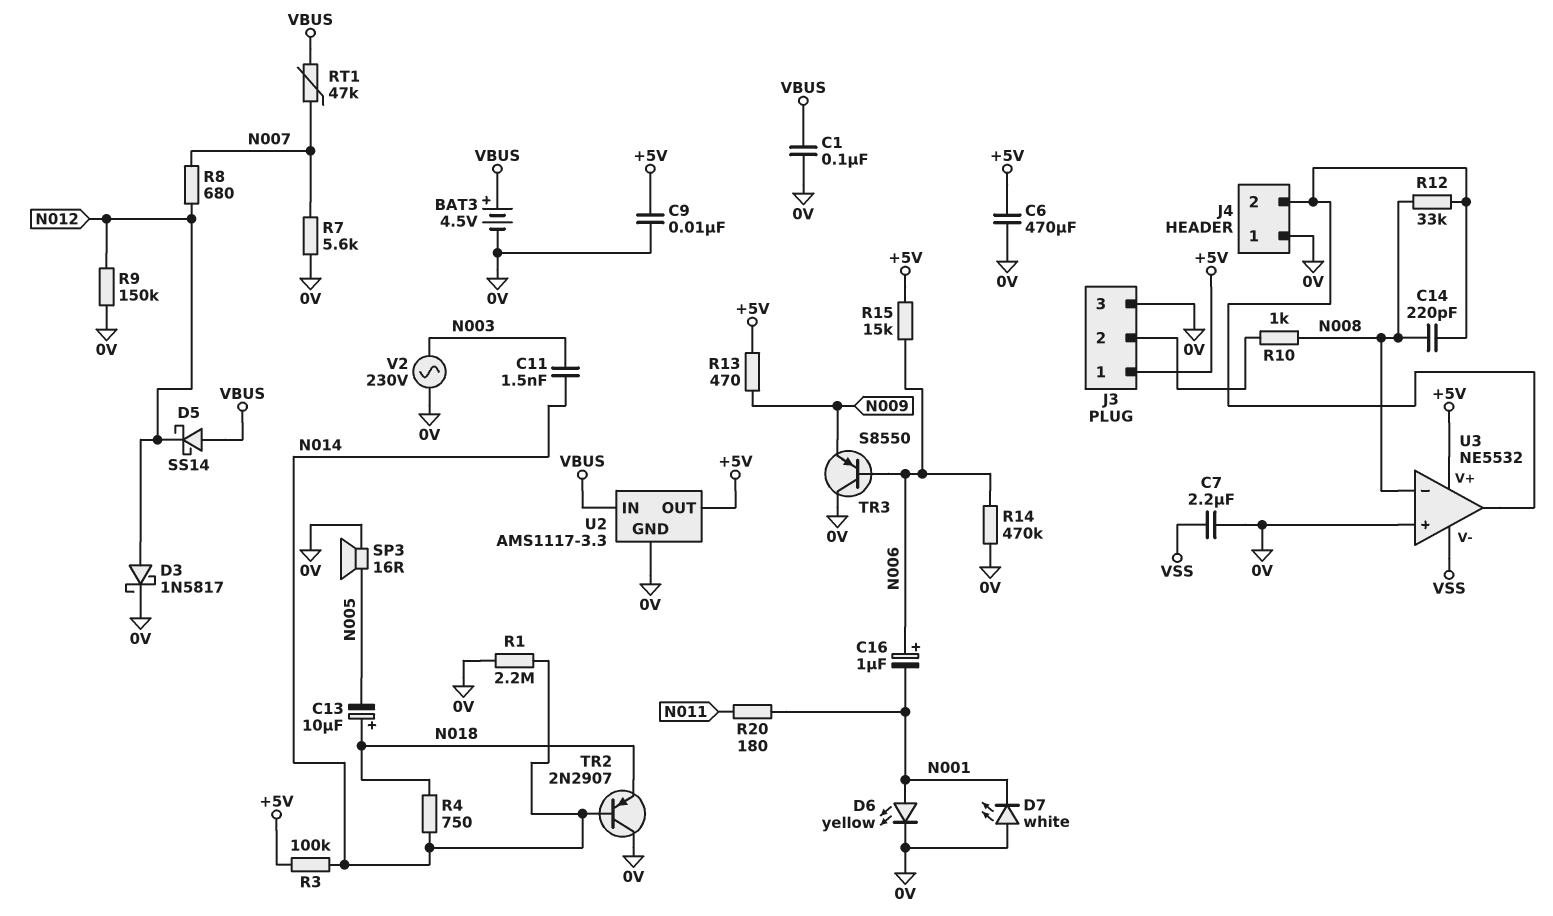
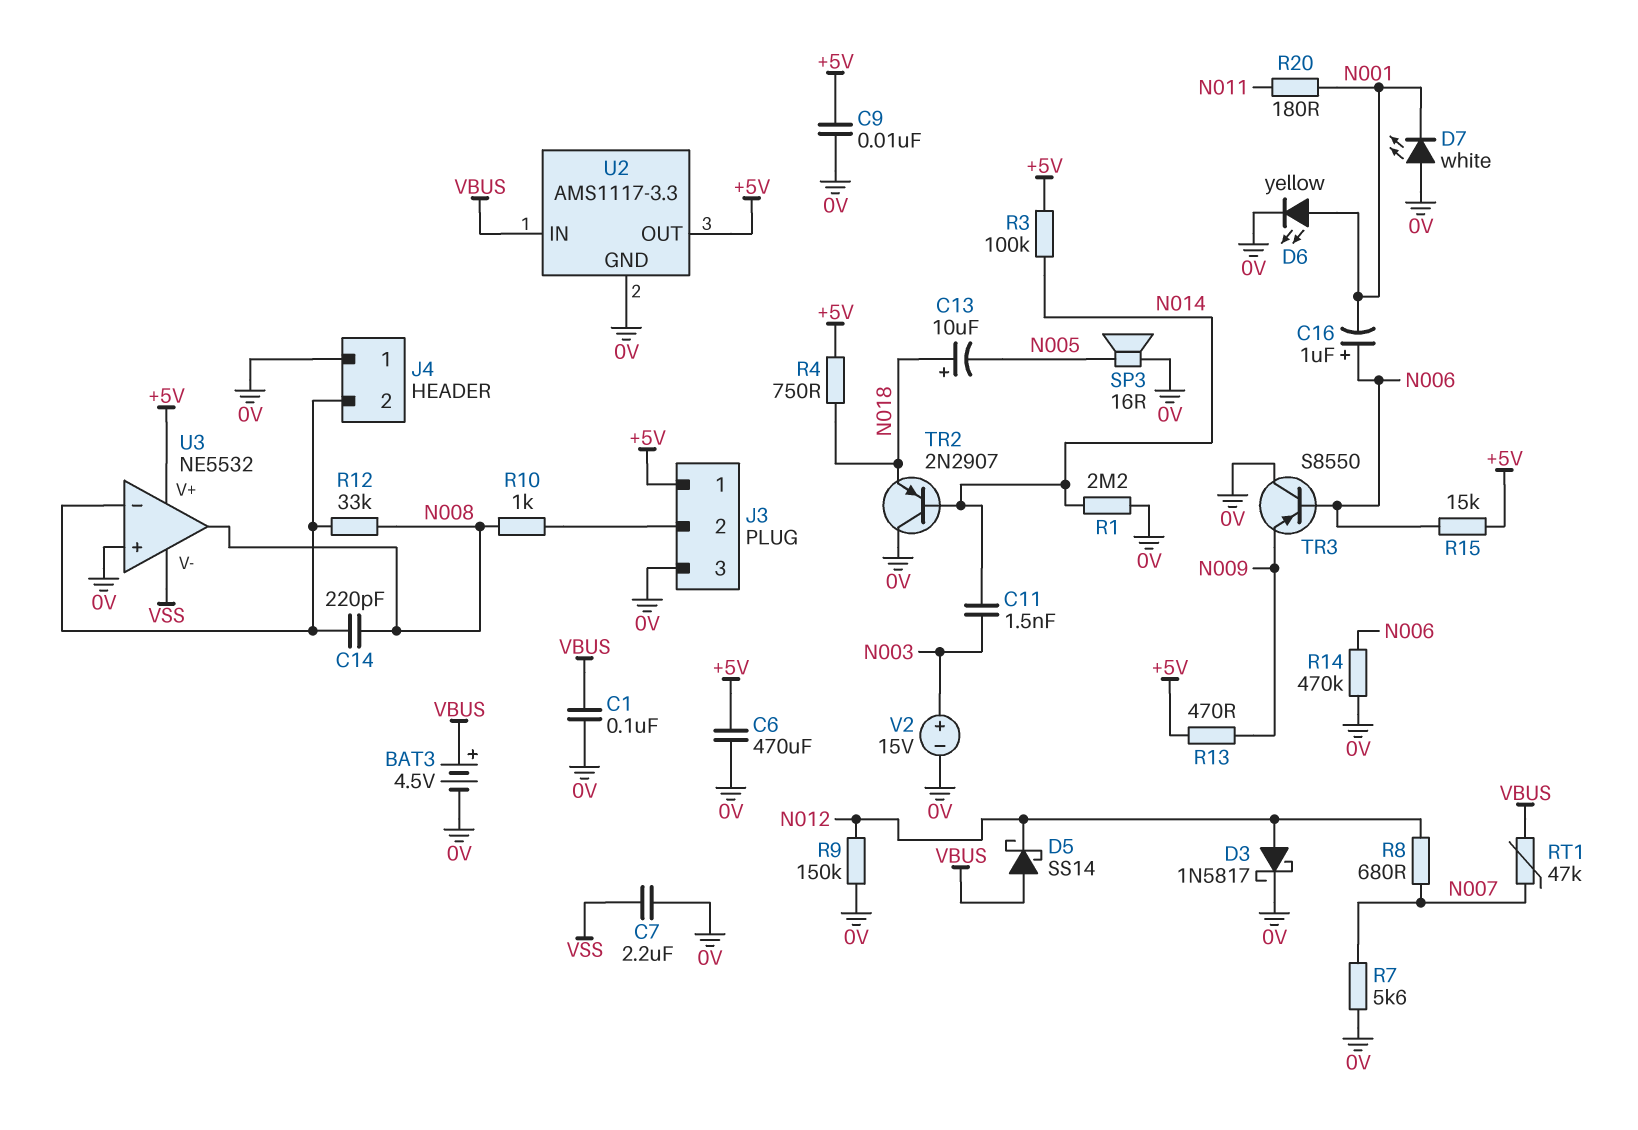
R4: 750 (N014, N018) -> 750 (+5V, N018)
U3 pin in-: N008 -> J4/2
U3 pin out: J4/2 -> N008
V2: AC 230V (0V, N003) -> 15V (plus N003, minus 0V)

